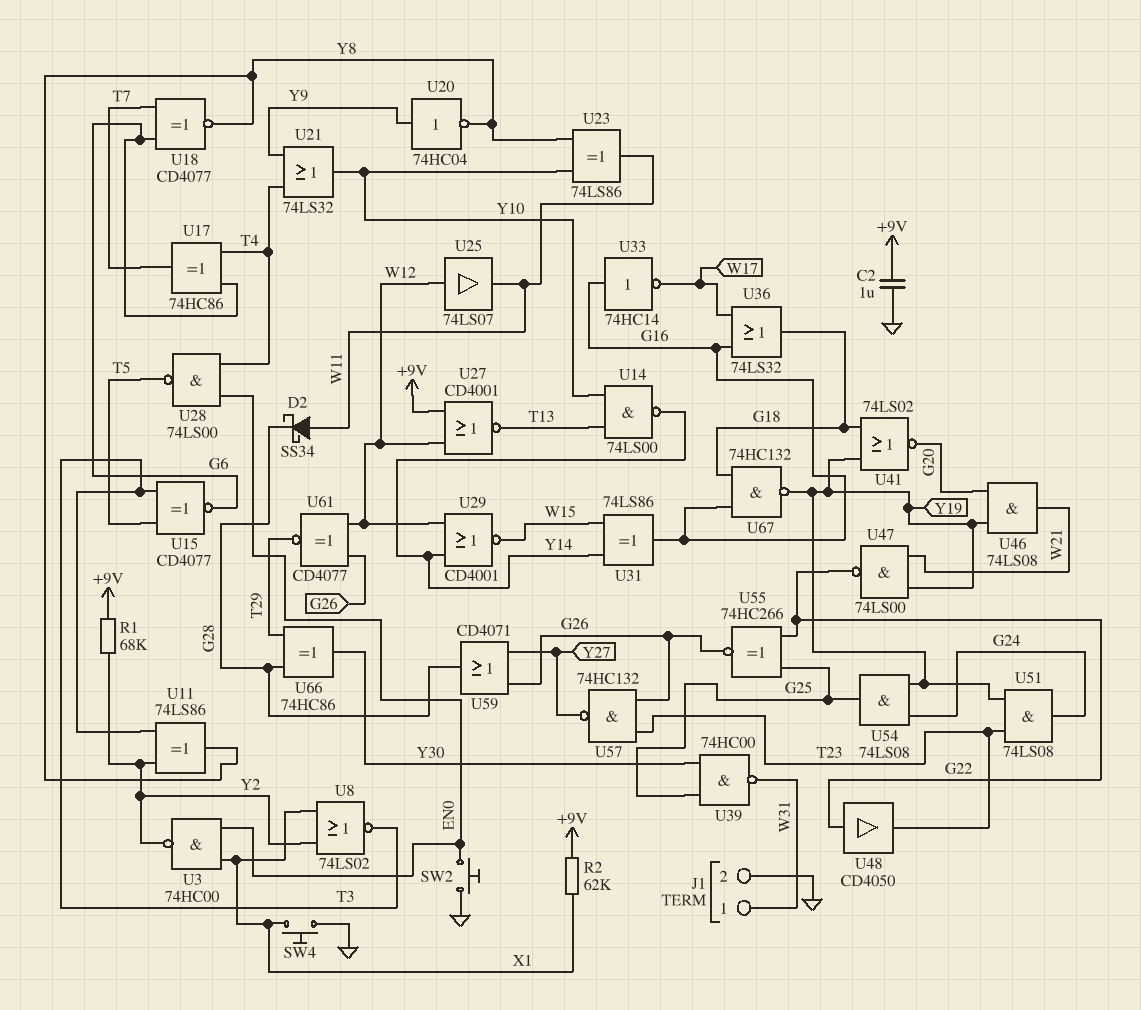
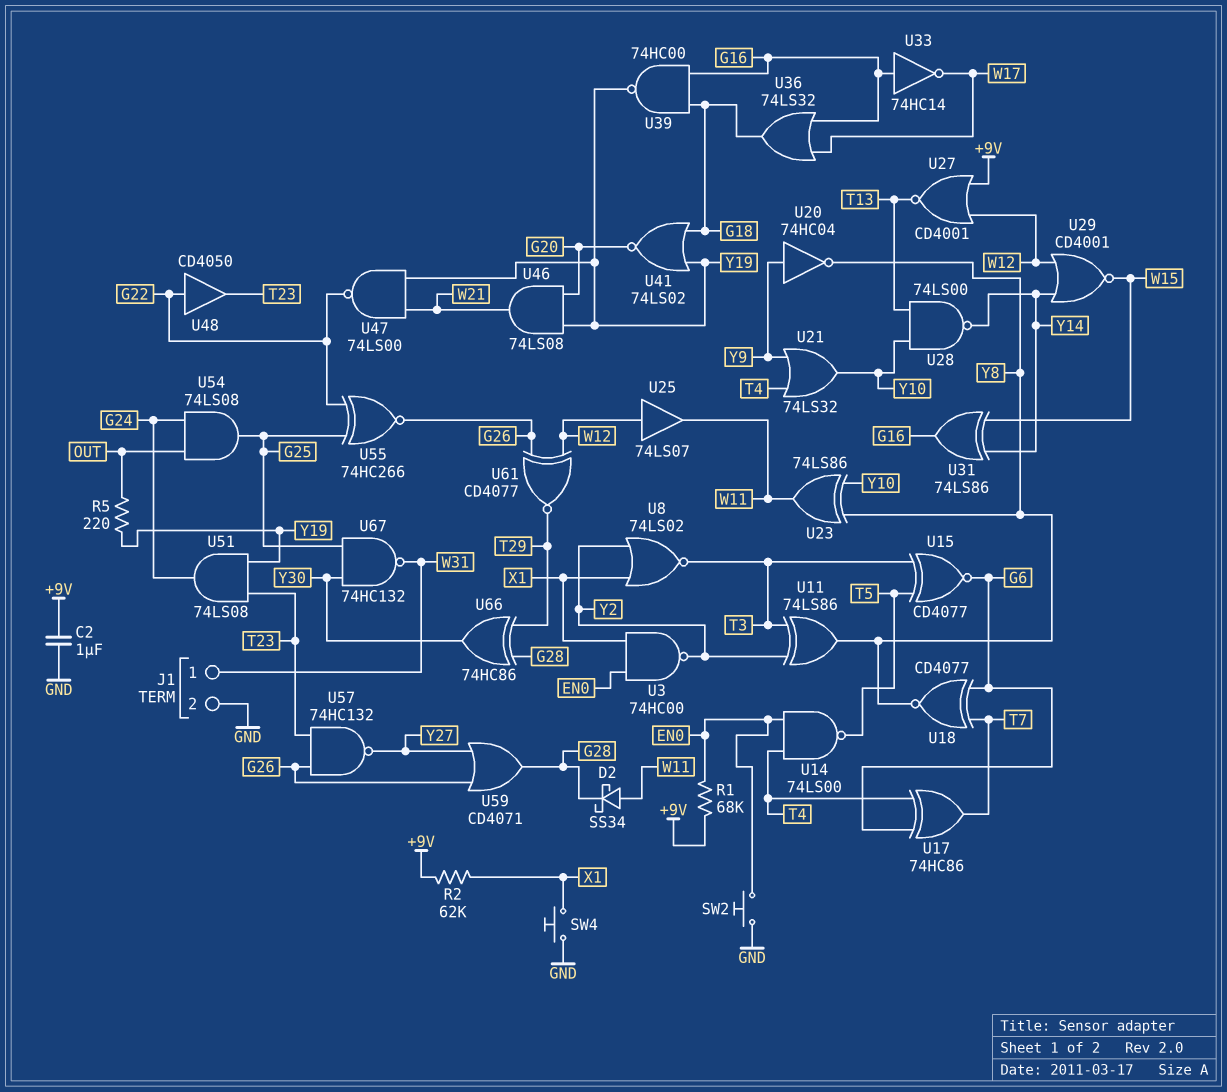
R1: 68k (+9V, Y2) -> 68k (+9V, EN0)
R5: none -> 220 (OUT, Y19)
U14: NAND 74LS00 (in T13, in Y10, out Y14) -> NAND 74LS00 (in EN0, in T4, out T5)
U28: NAND 74LS00 (in EN0, in T4, out T5) -> NAND 74LS00 (in T13, in Y10, out Y14)
U39: NAND 74HC00 (in G25, in Y30, out W31) -> NAND 74HC00 (in G16, in G18, out Y19)
U54: AND 74LS08 (in G24, in Y19, out G25) -> AND 74LS08 (in G24, in OUT, out G25)
U67: NAND 74HC132 (in G16, in G18, out Y19) -> NAND 74HC132 (in G25, in Y30, out W31)

